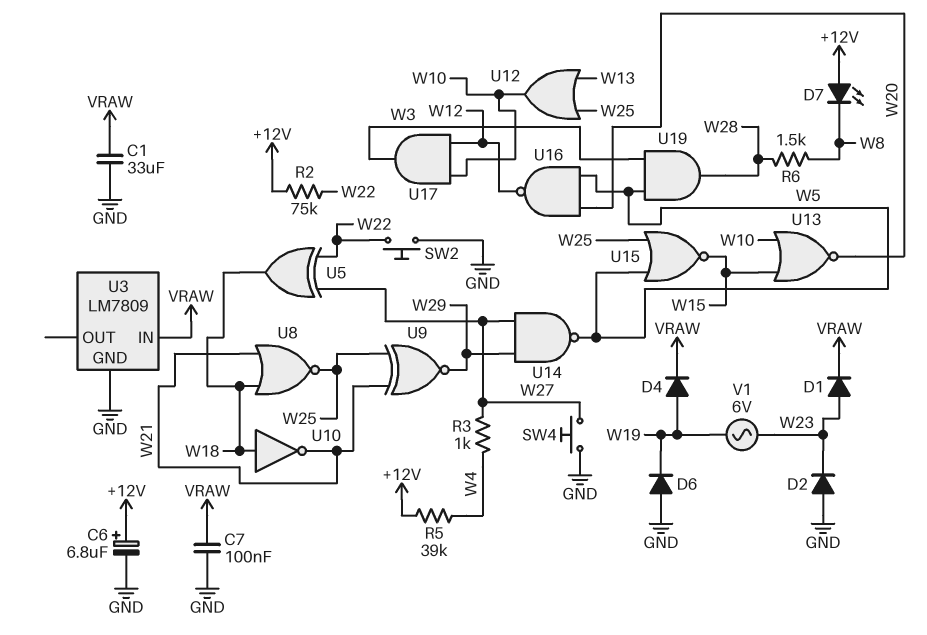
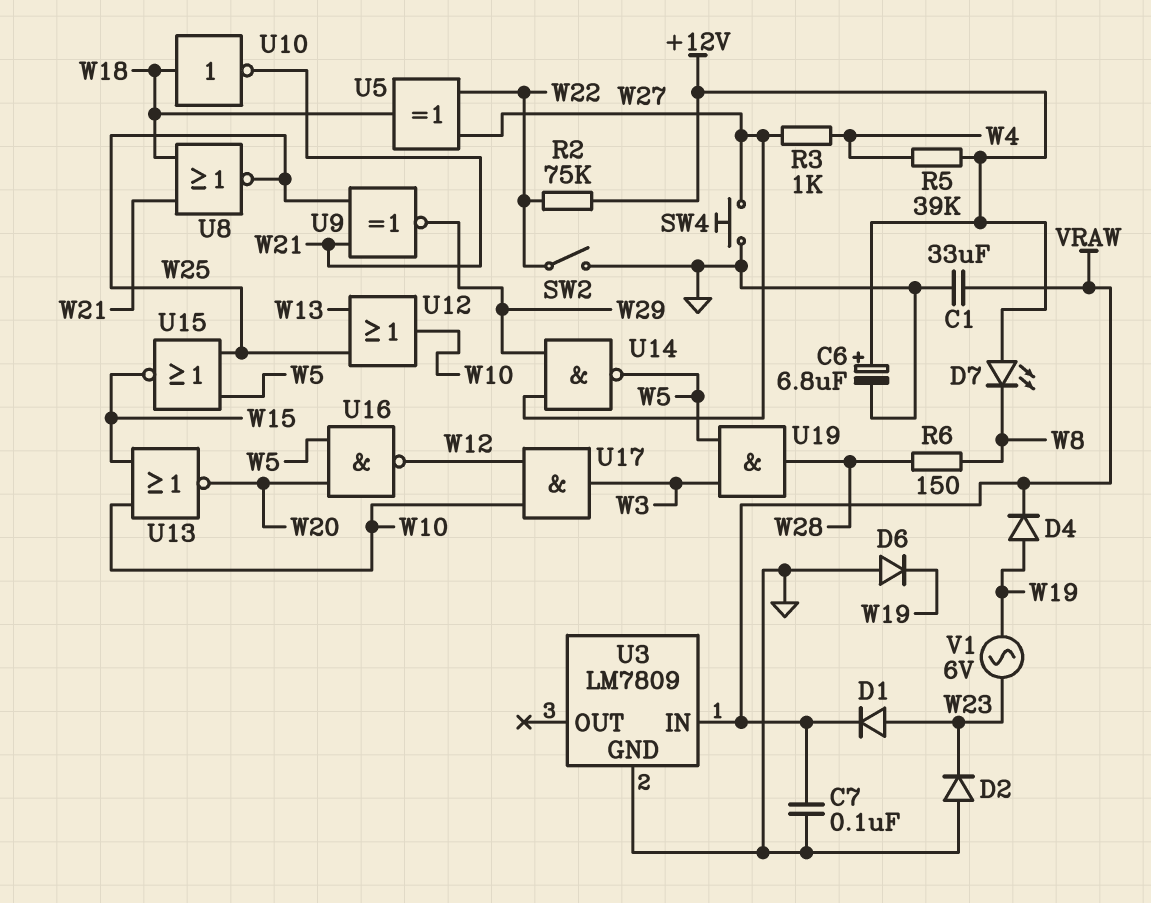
R6: 1.5k (W8, W28) -> 150 (W8, W28)
SW2: button (GND, W22) -> switch (GND, W22)

